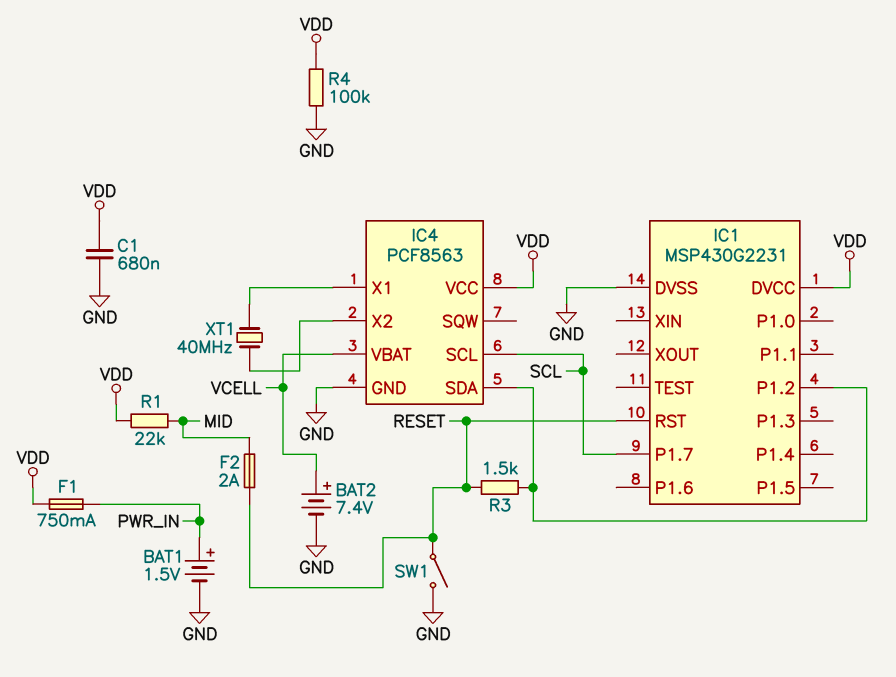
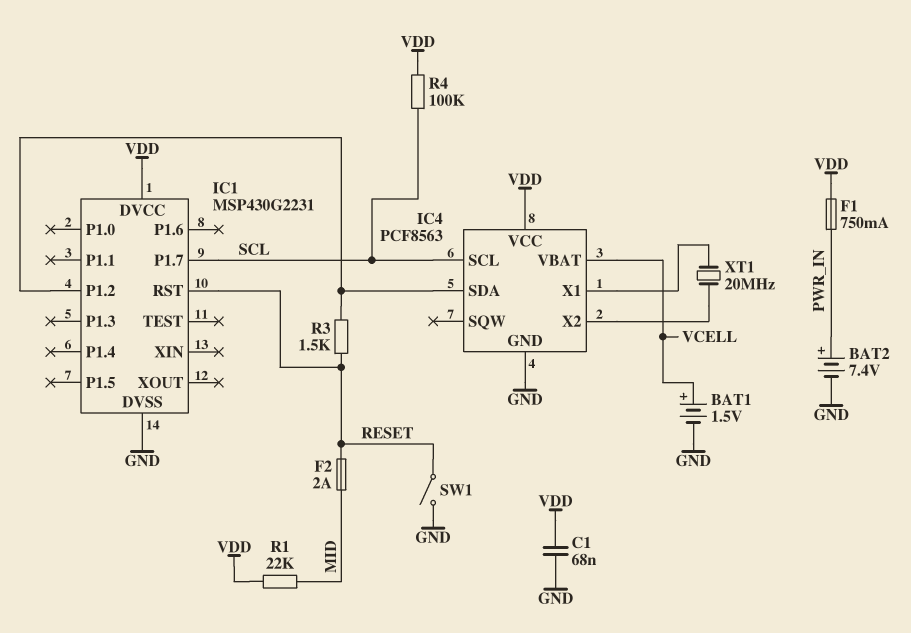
BAT1: 1.5V (plus PWR_IN, minus GND) -> 1.5V (plus VCELL, minus GND)
BAT2: 7.4V (plus VCELL, minus GND) -> 7.4V (plus PWR_IN, minus GND)
C1: 680nF (GND, VDD) -> 68nF (GND, VDD)
R4: 100k (GND, VDD) -> 100k (SCL, VDD)
XT1: 40MHz (IC4/X1, IC4/X2) -> 20MHz (IC4/X1, IC4/X2)

